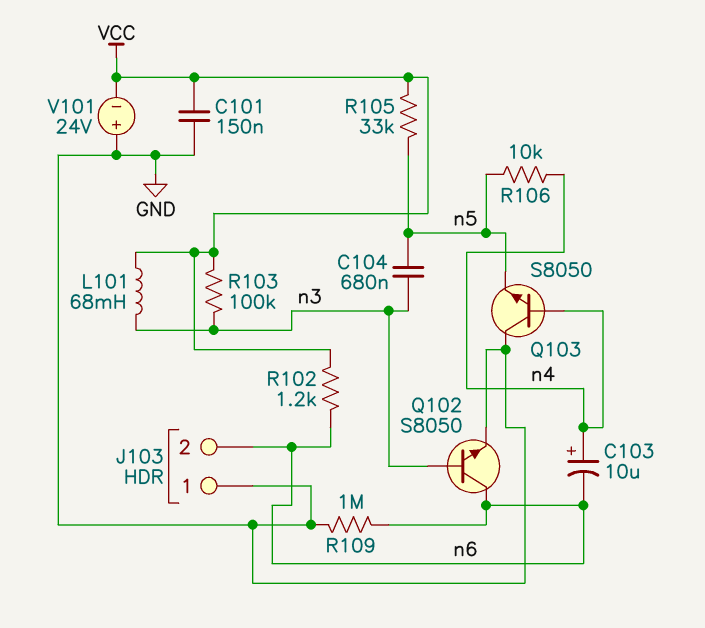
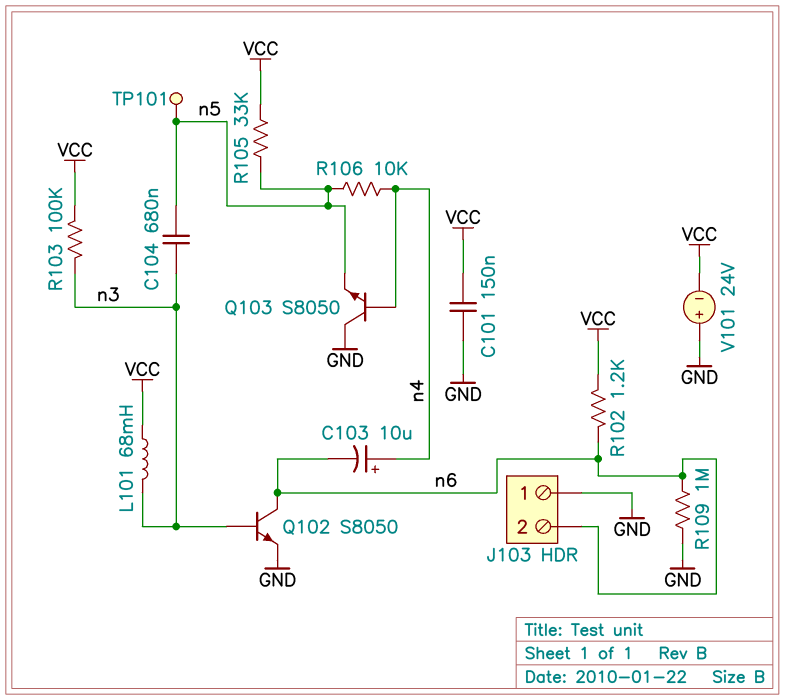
TP101: none -> test point (n5)

